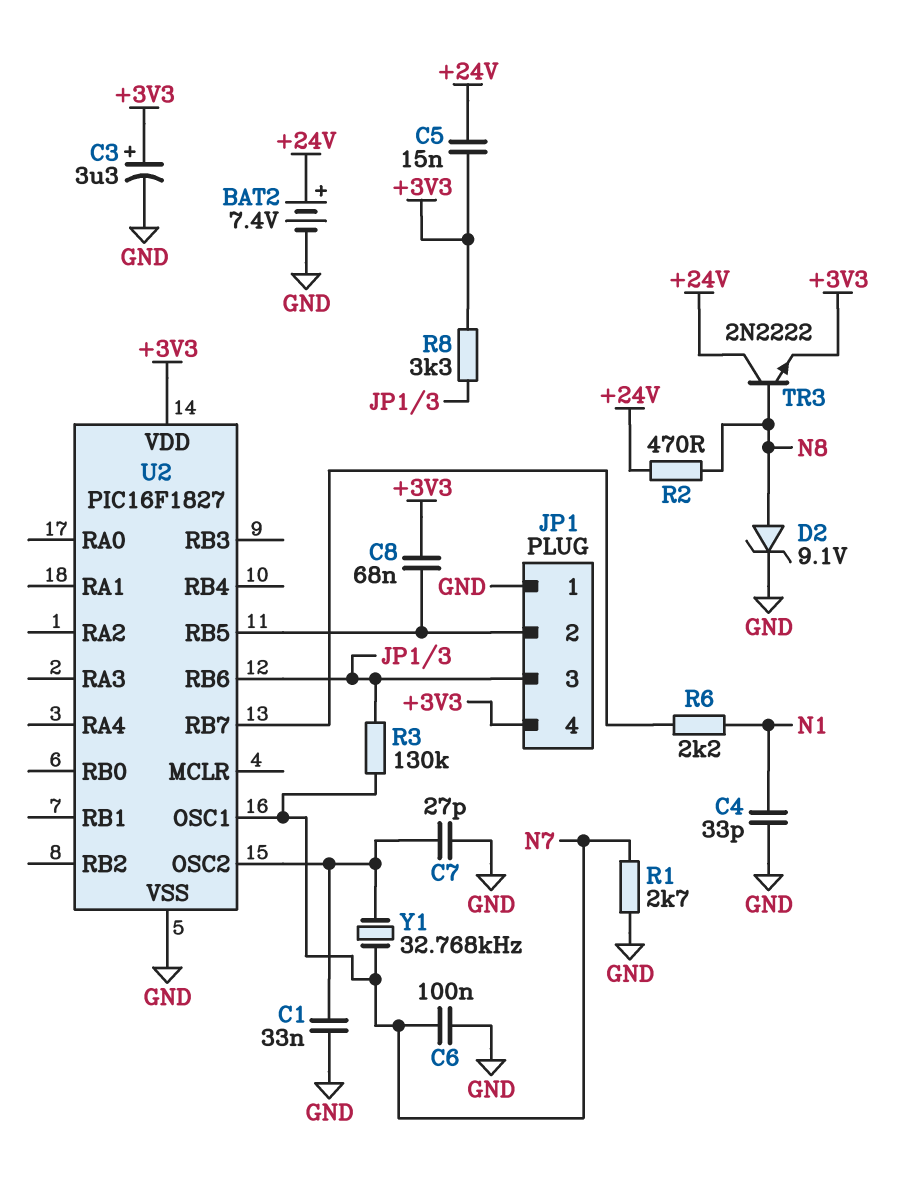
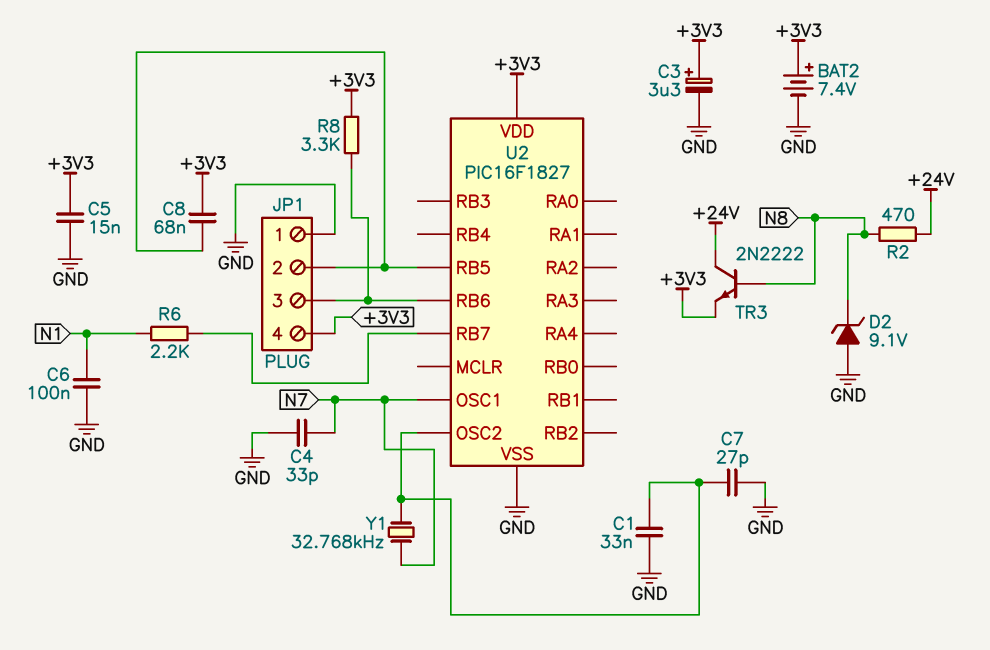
BAT2: 7.4V (plus +24V, minus GND) -> 7.4V (plus +3V3, minus GND)
C4: 33pF (GND, N1) -> 33pF (GND, N7)
C5: 15nF (+3V3, +24V) -> 15nF (+3V3, GND)
C6: 100nF (GND, N7) -> 100nF (GND, N1)
D2: zener 9.1V (A N8, K GND) -> zener 9.1V (A GND, K N8)
R1: 2.7k (GND, N7) -> none
R3: 130k (JP1/3, N7) -> none

